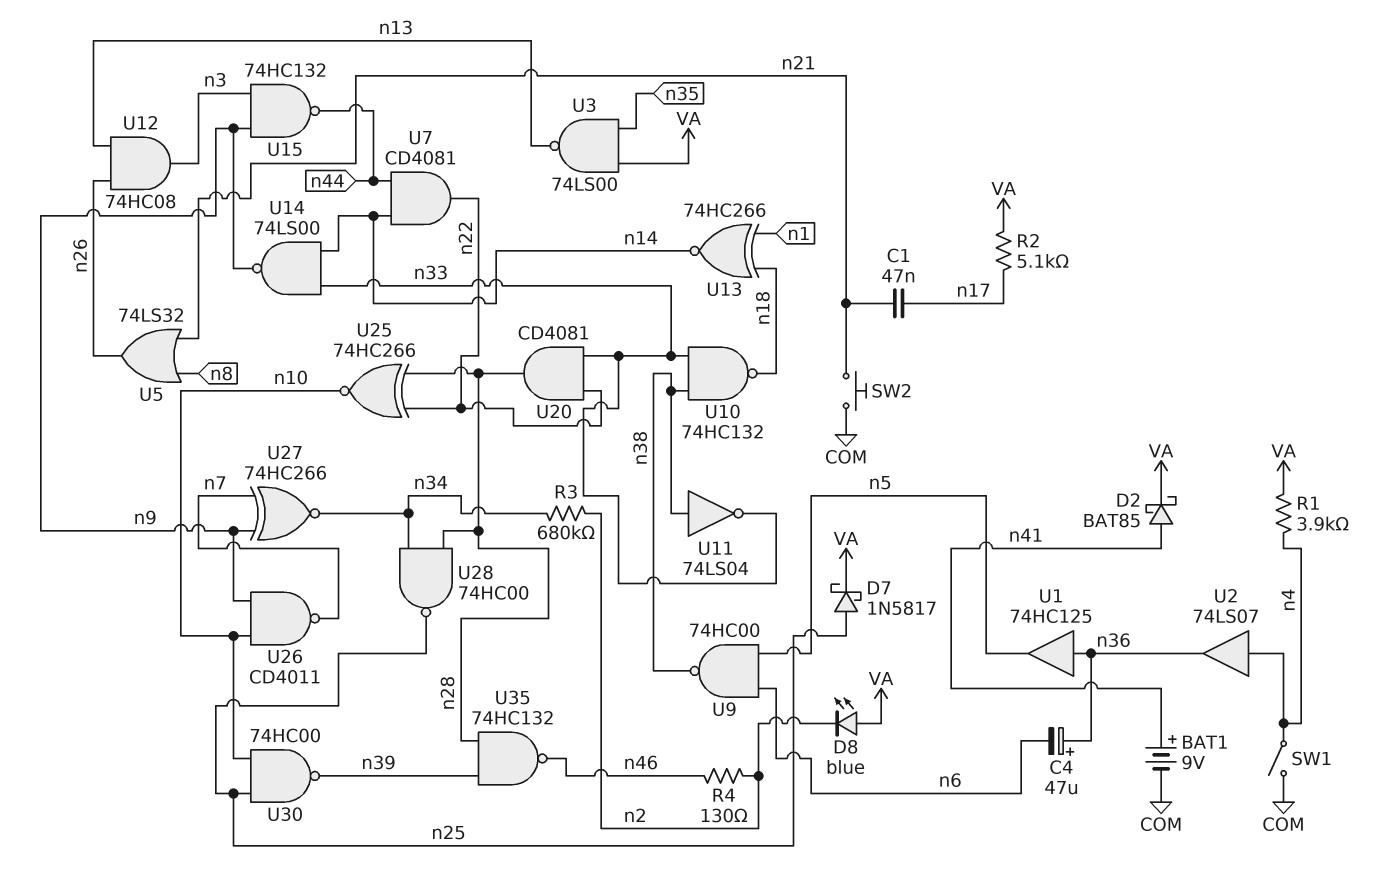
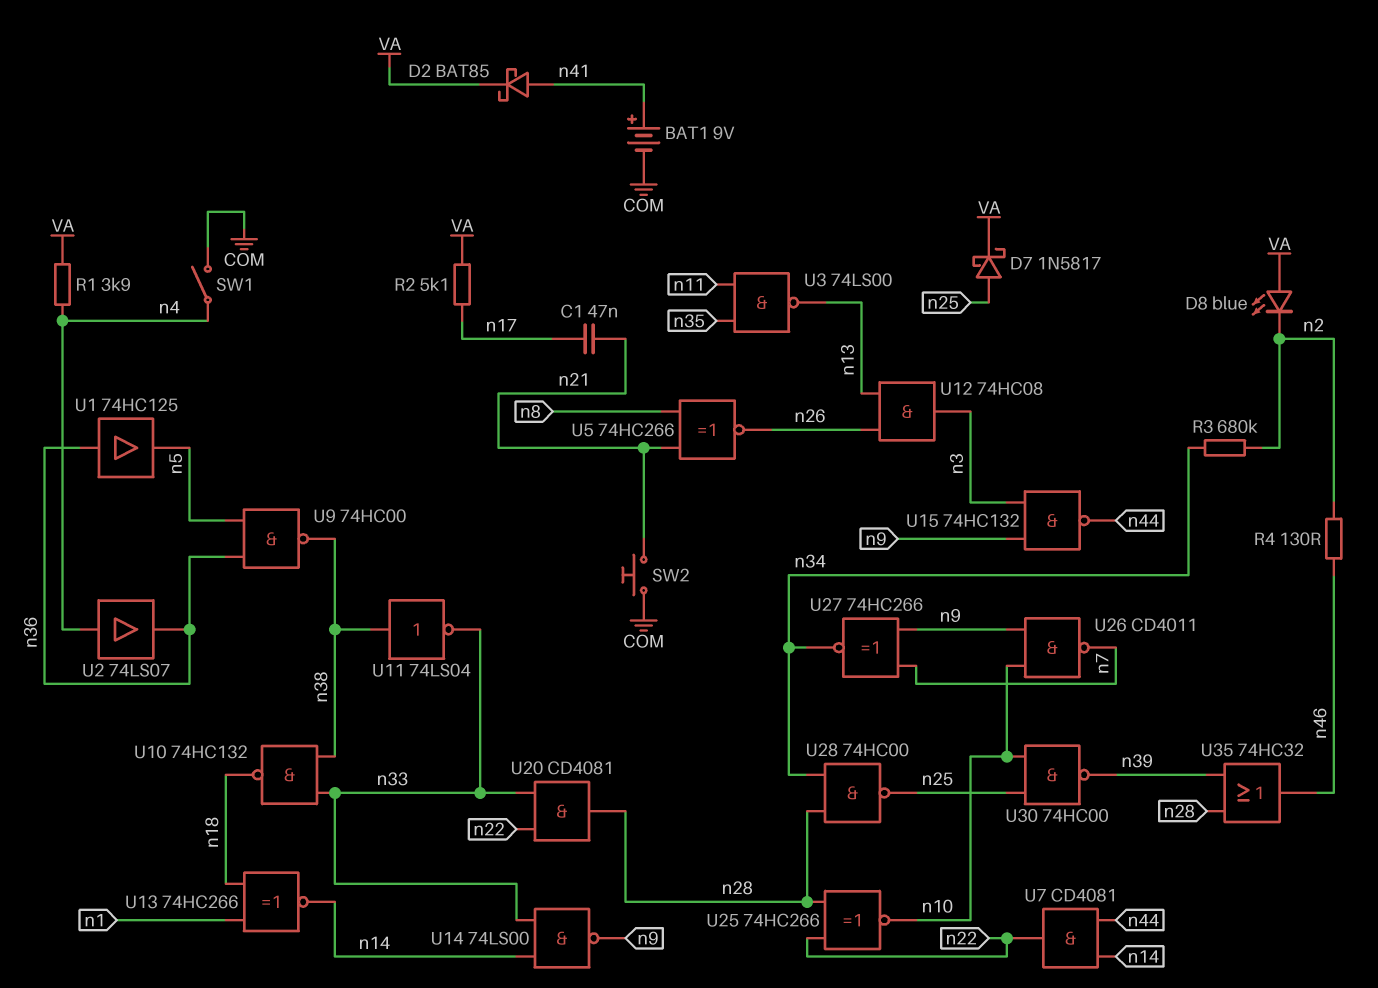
C4: 47uF (plus n36, minus n6) -> none
U3: NAND 74LS00 (in VA, in n35, out n13) -> NAND 74LS00 (in n11, in n35, out n13)
U5: OR 74LS32 (in n8, in n21, out n26) -> XNOR 74HC266 (in n8, in n21, out n26)
U9: NAND 74HC00 (in n5, in n6, out n38) -> NAND 74HC00 (in n5, in n36, out n38)
U35: NAND 74HC132 (in n28, in n39, out n46) -> OR 74HC32 (in n28, in n39, out n46)

